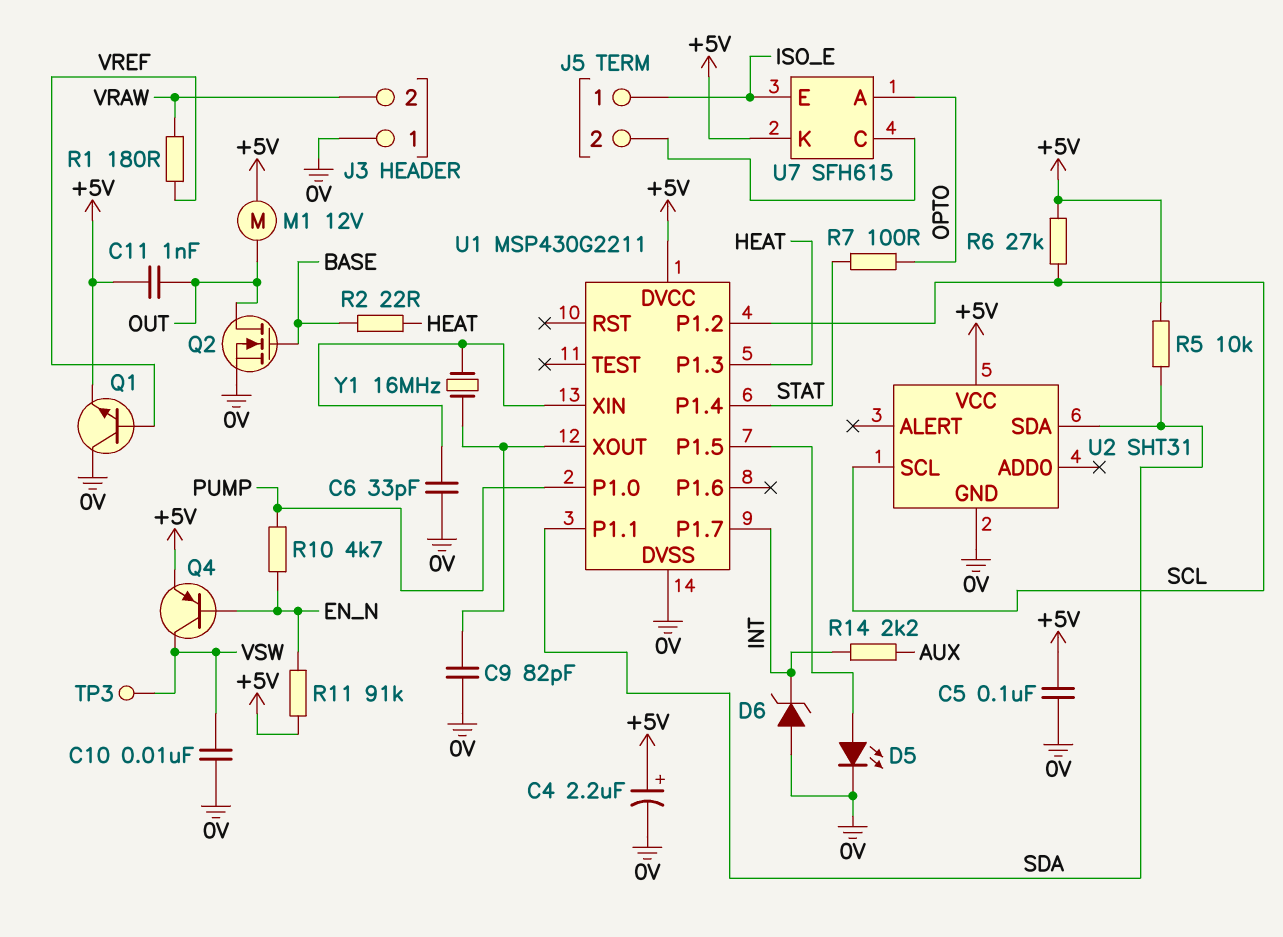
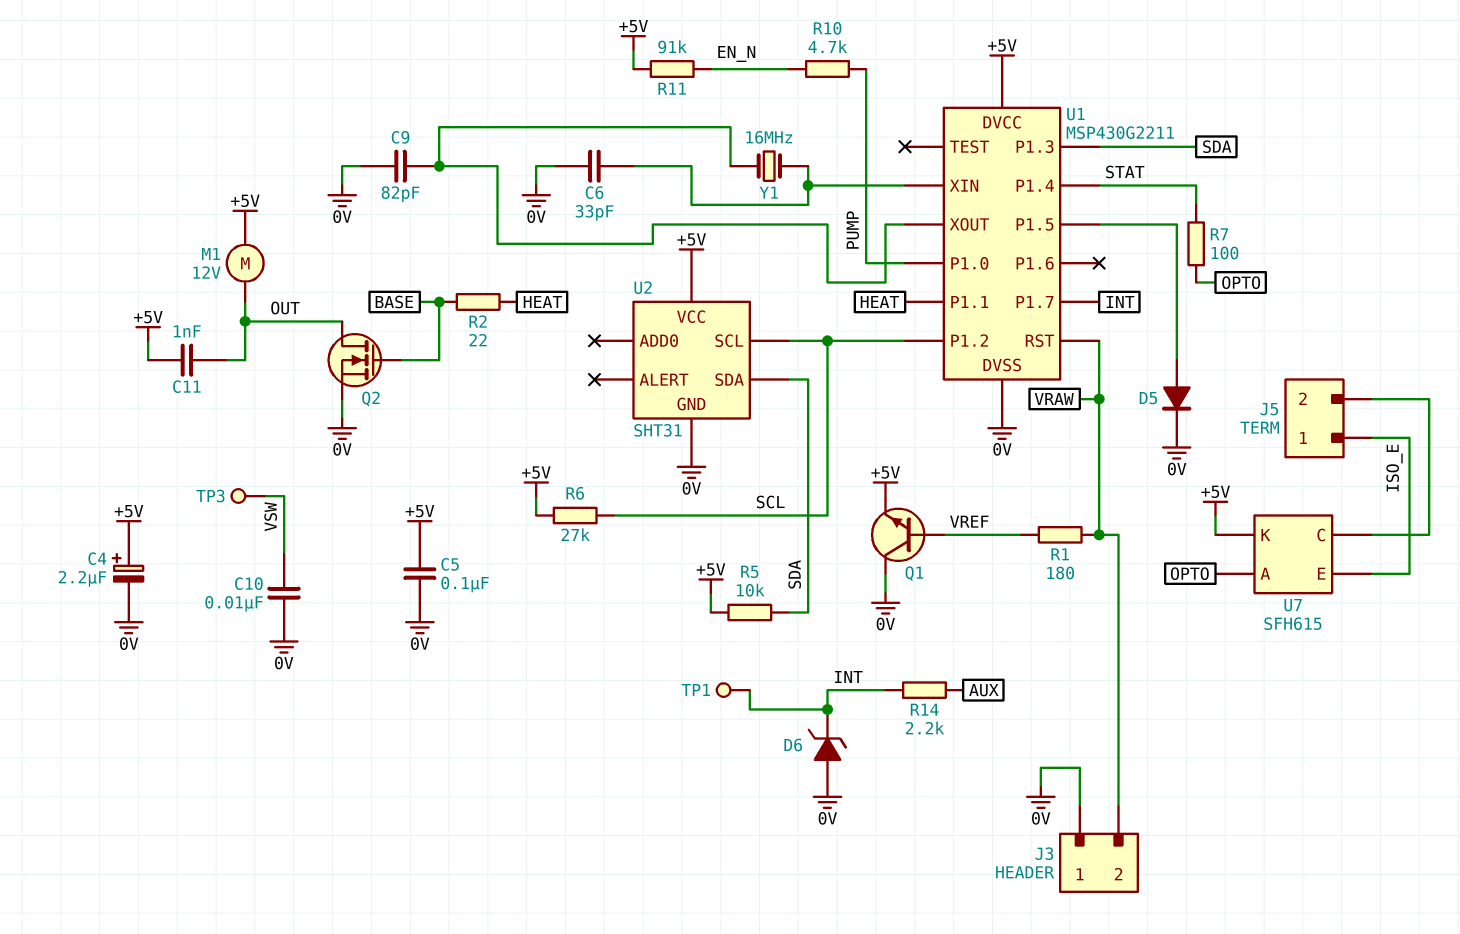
D5: LED (A U1/P1.5, K 0V) -> diode (A U1/P1.5, K 0V)
Q4: PNP (B EN_N, C VSW, E +5V) -> none
TP1: none -> test point (INT)
U1 pin P1.1: SDA -> HEAT
U1 pin P1.3: HEAT -> SDA
U1 pin RST: none -> VRAW

